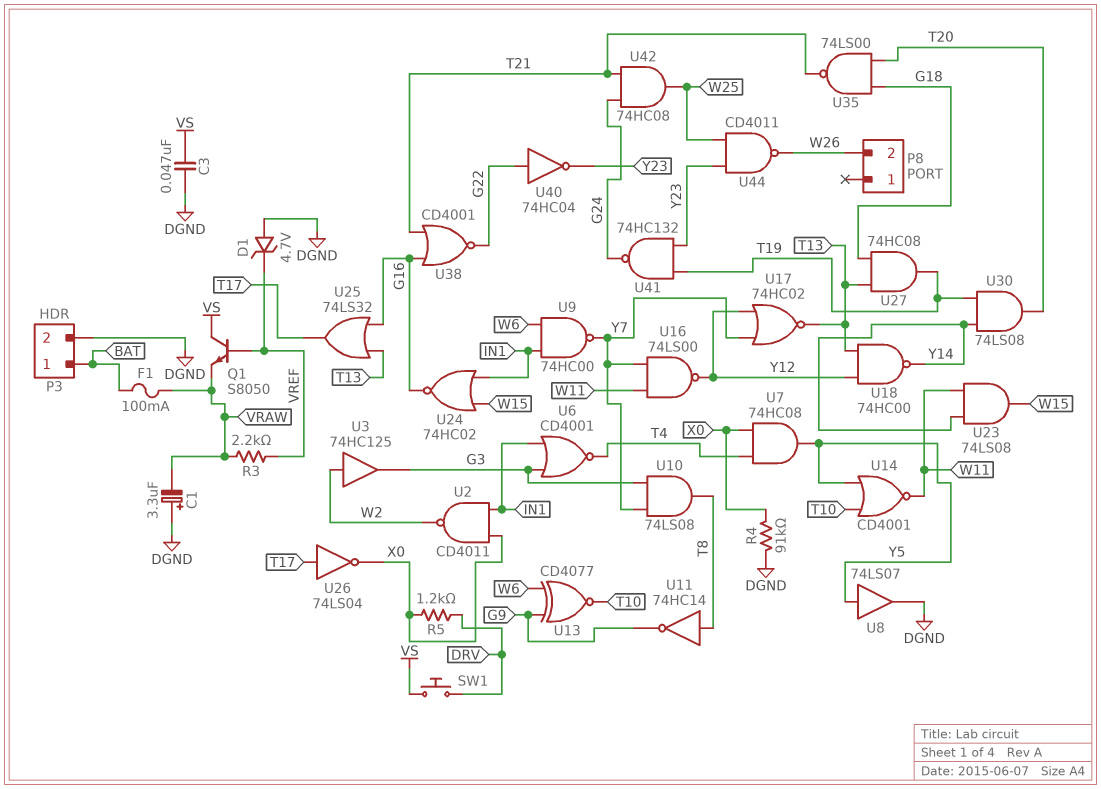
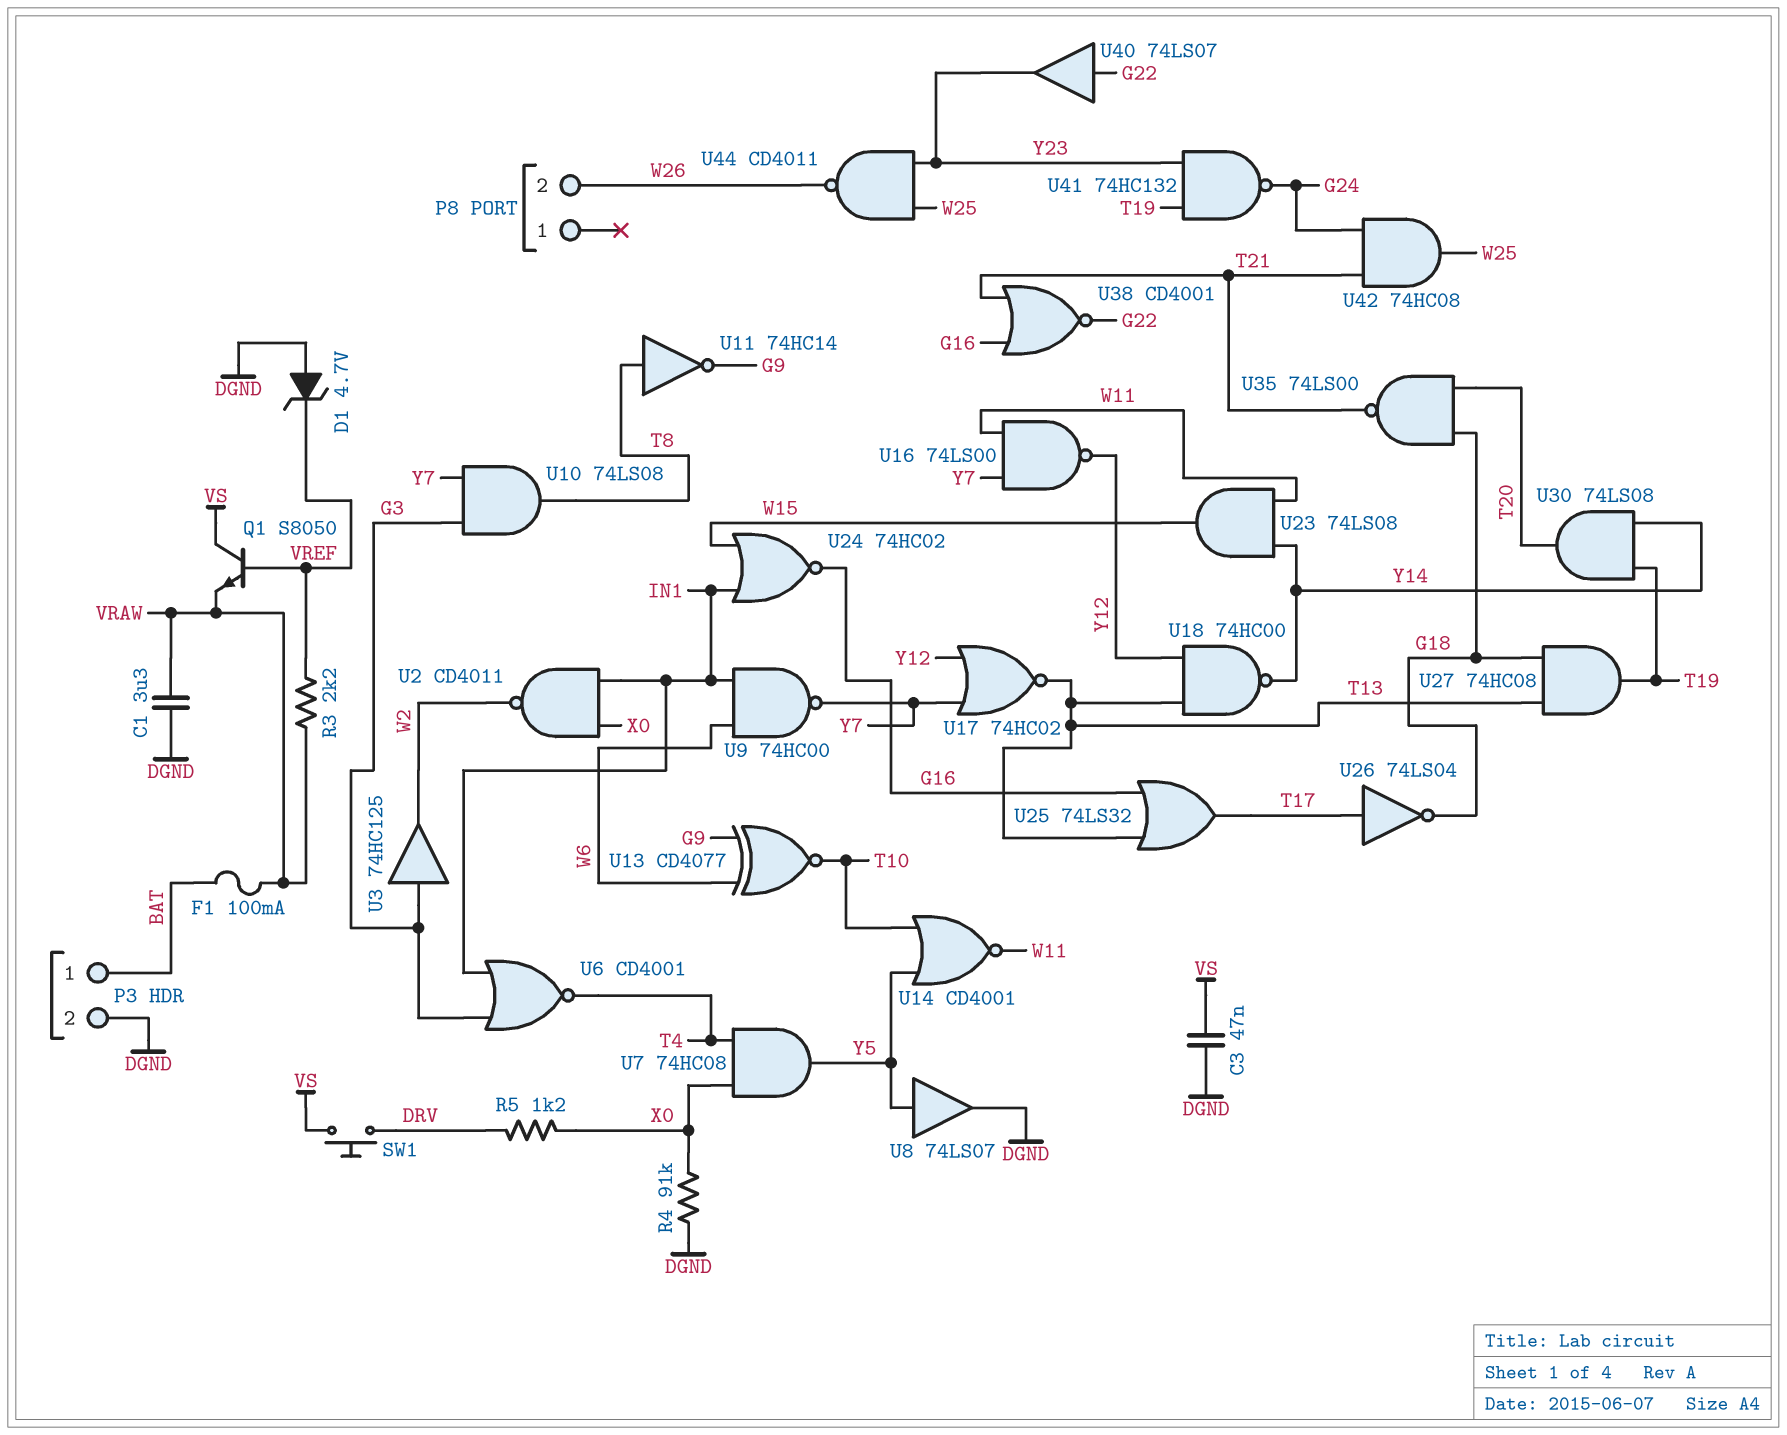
C1: 3.3uF (plus DGND, minus VRAW) -> 3.3uF (DGND, VRAW)
U3: buffer 74HC125 (in W2, out G3) -> buffer 74HC125 (in G3, out W2)
U26: NOT 74LS04 (in T17, out X0) -> NOT 74LS04 (in T17, out G18)
U40: NOT 74HC04 (in G22, out Y23) -> buffer 74LS07 (in G22, out Y23)

